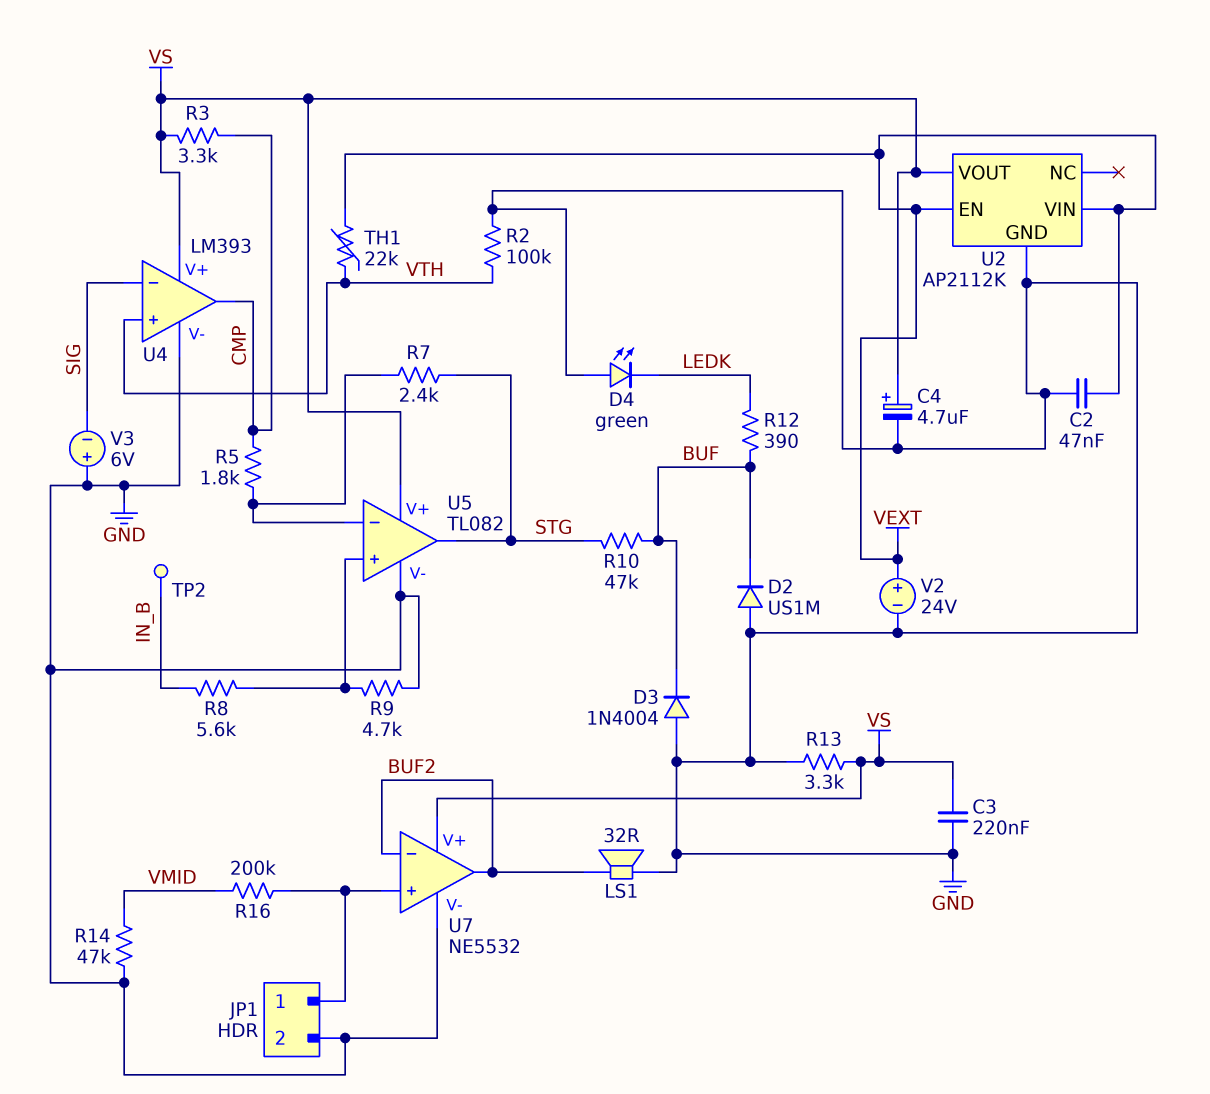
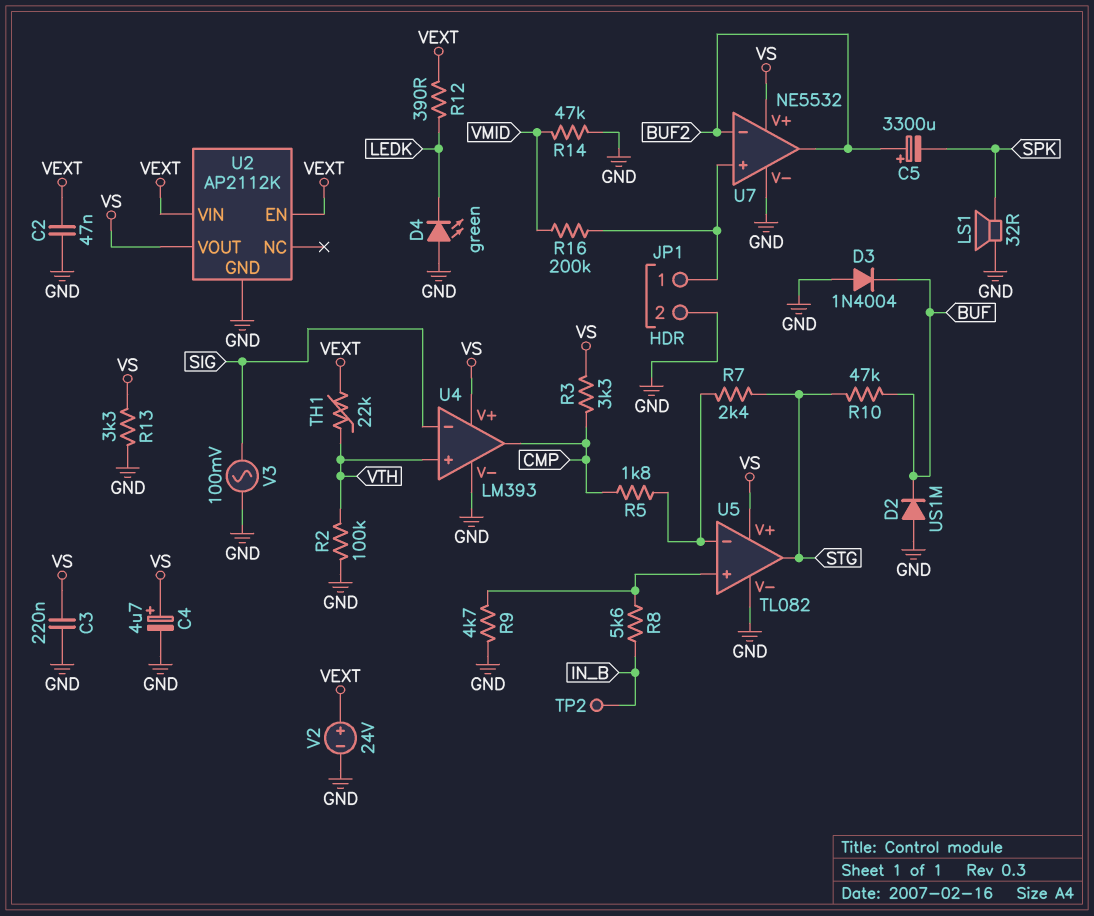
C5: none -> 3300uF (plus BUF2, minus SPK)
LS1: speaker 32R (BUF2, GND) -> speaker 32R (GND, SPK)
R12: 390 (BUF, LEDK) -> 390 (LEDK, VEXT)
V3: 6V (plus GND, minus SIG) -> AC 100mV (GND, SIG)

